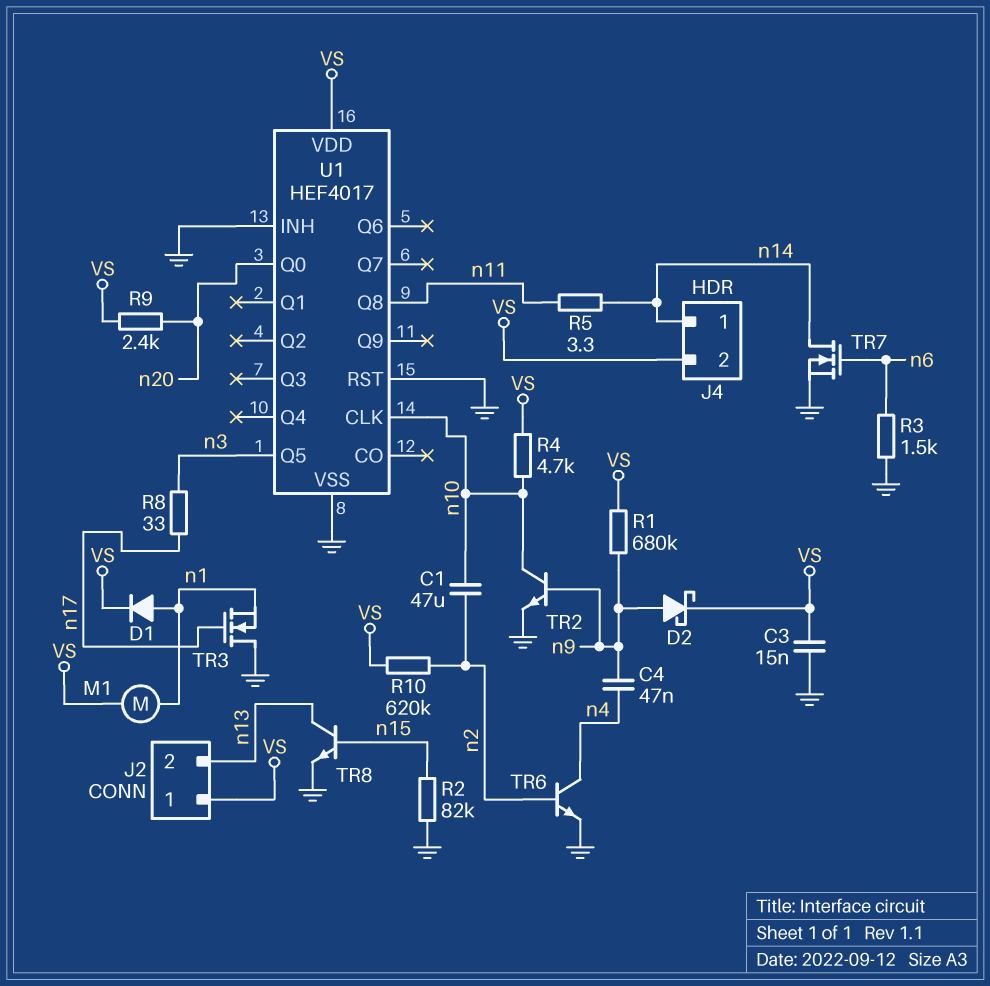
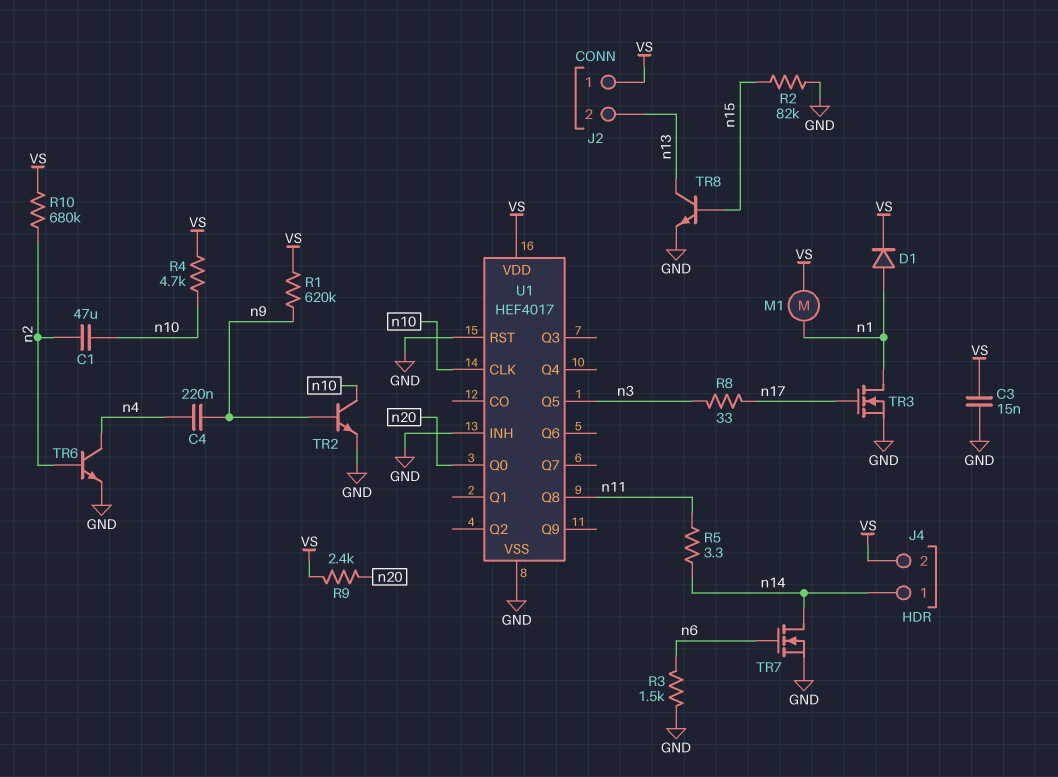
C4: 47nF (n4, n9) -> 220nF (n4, n9)
D2: schottky (A n9, K VS) -> none
R1: 680k (VS, n9) -> 620k (VS, n9)
R10: 620k (VS, n2) -> 680k (VS, n2)
TR3: NMOS (G n17, D GND, S n1) -> NMOS (G n17, D n1, S GND)

